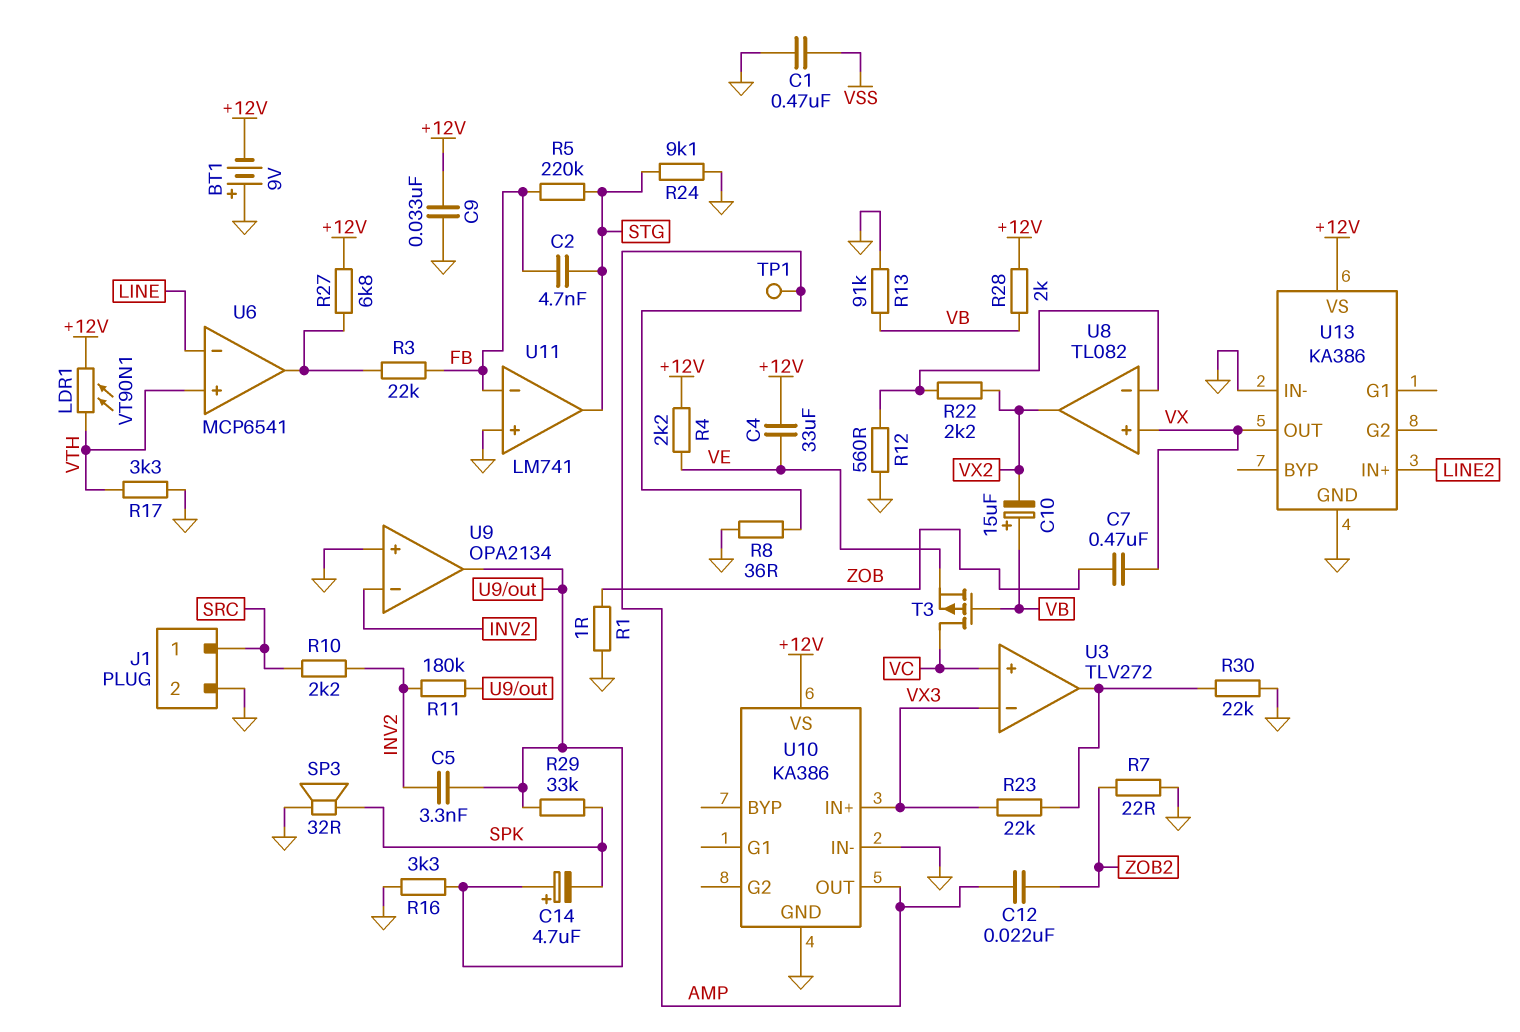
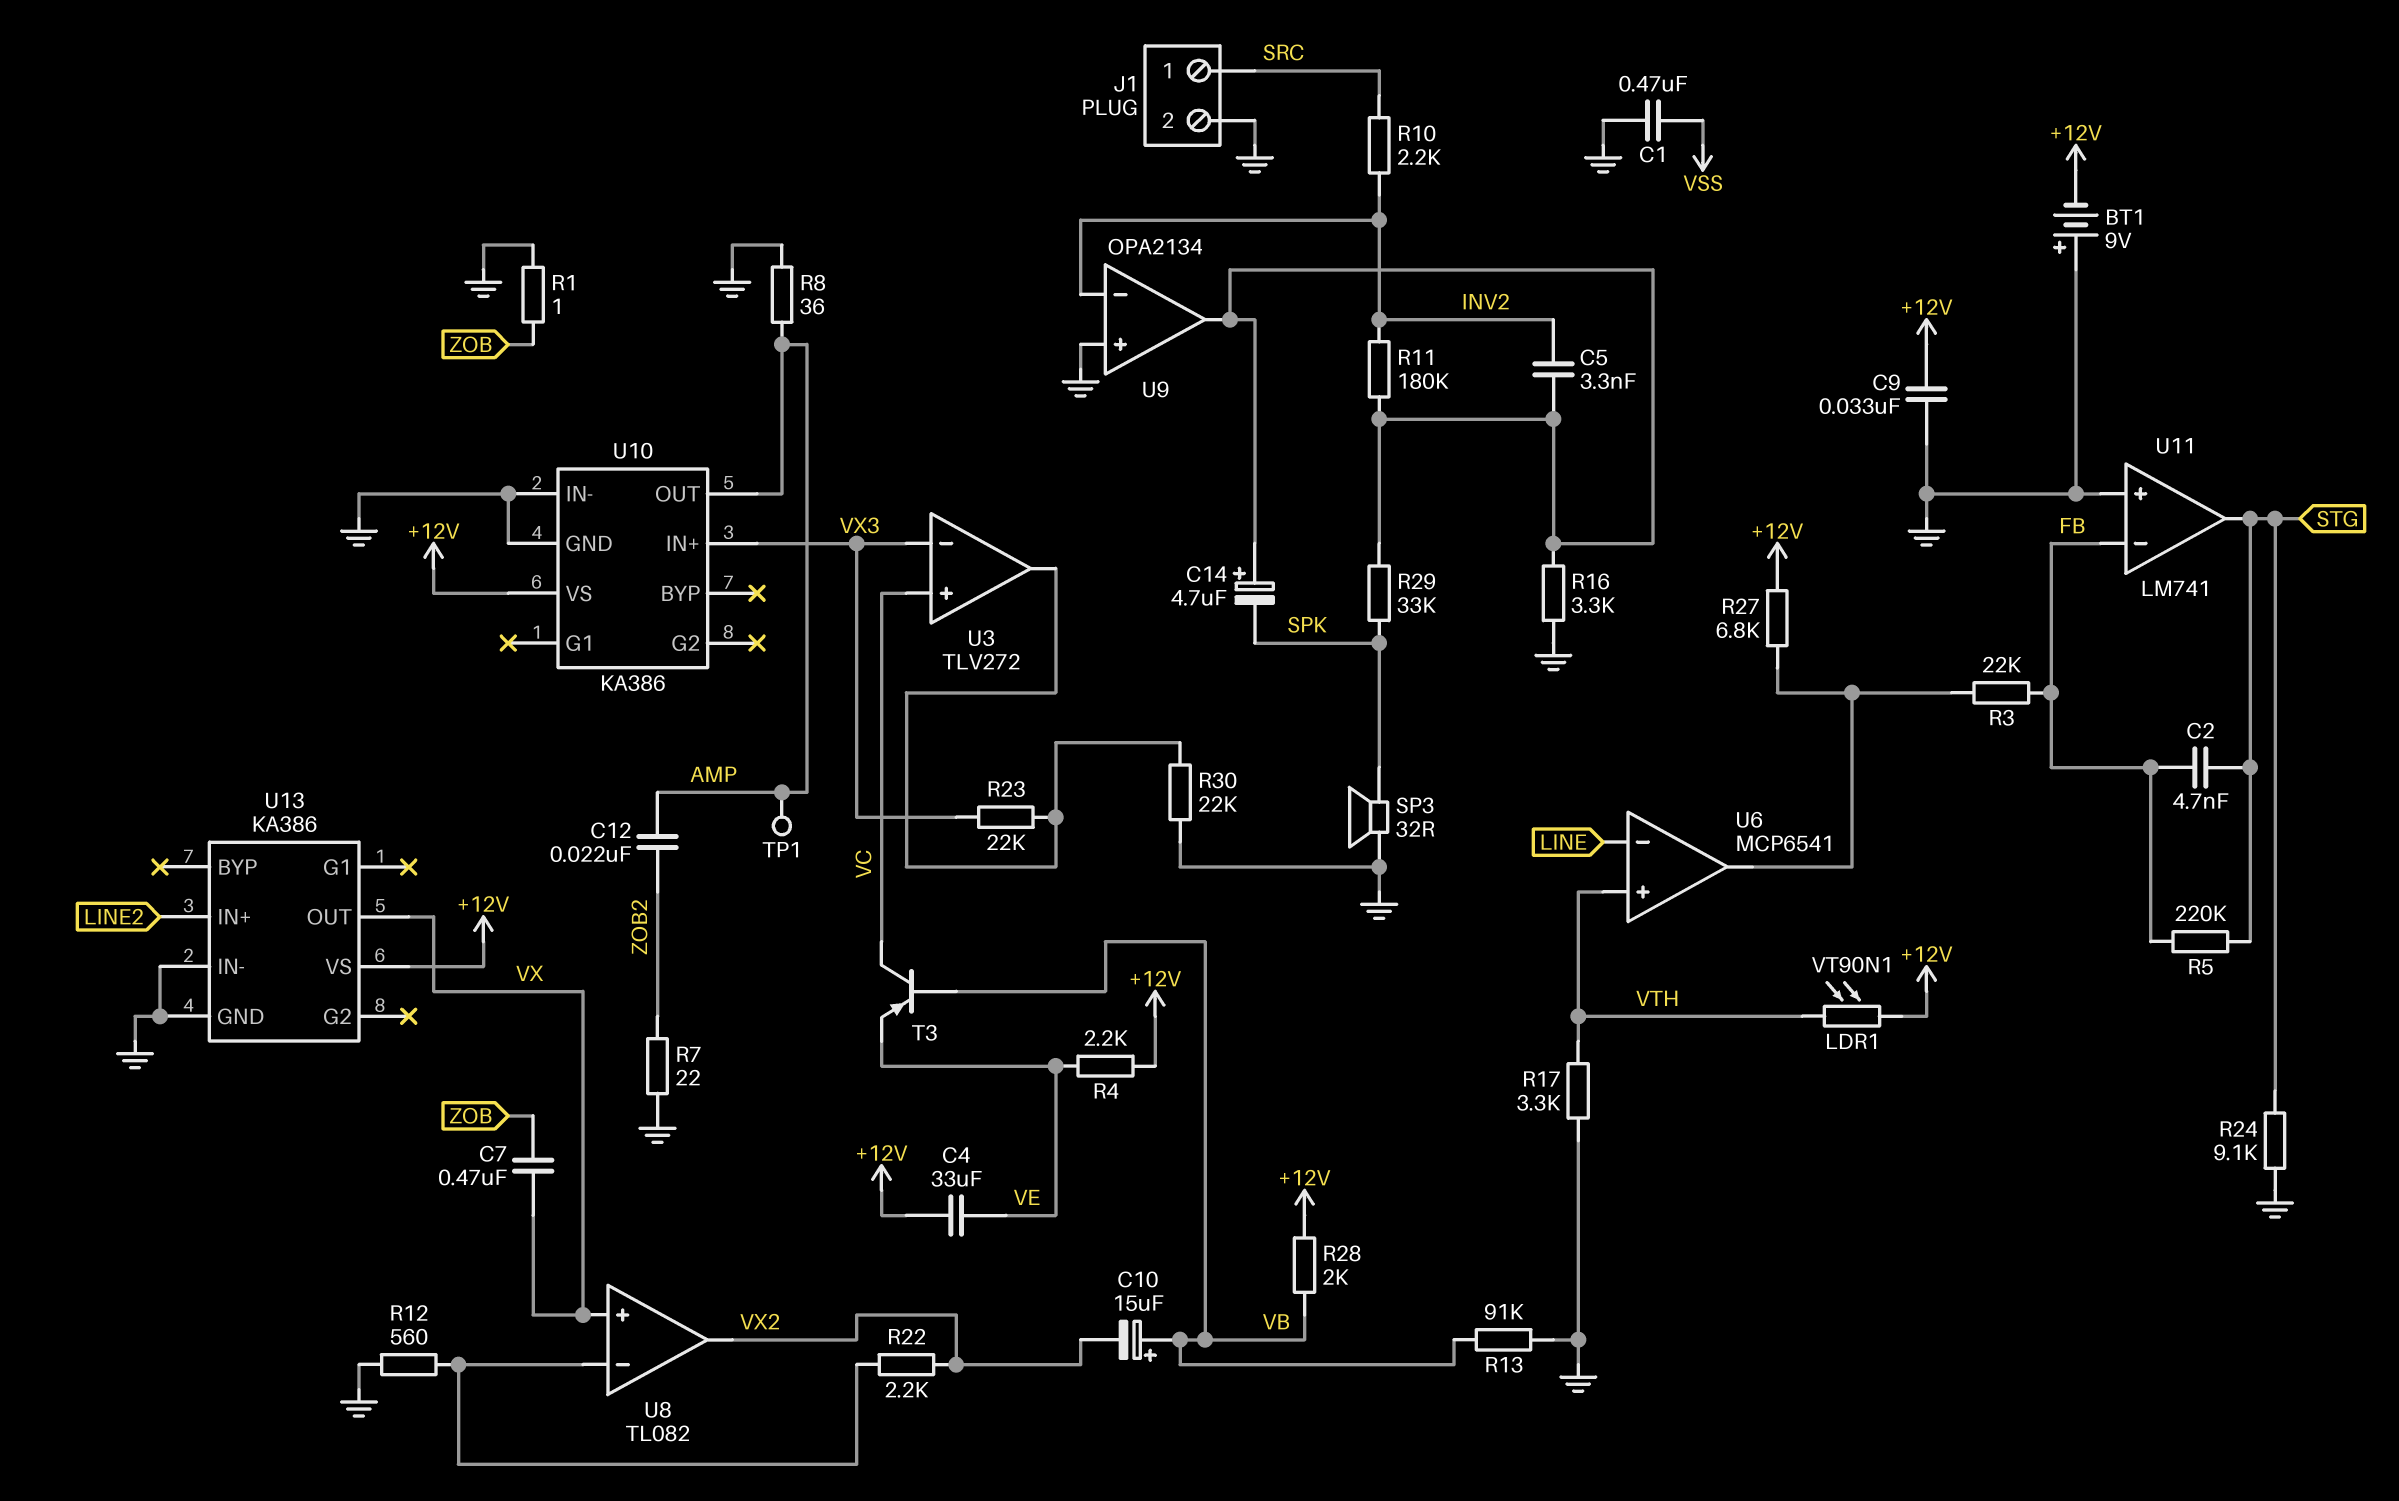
T3: PMOS (G VB, D VC, S VE) -> PNP (B VB, C VC, E VE)

